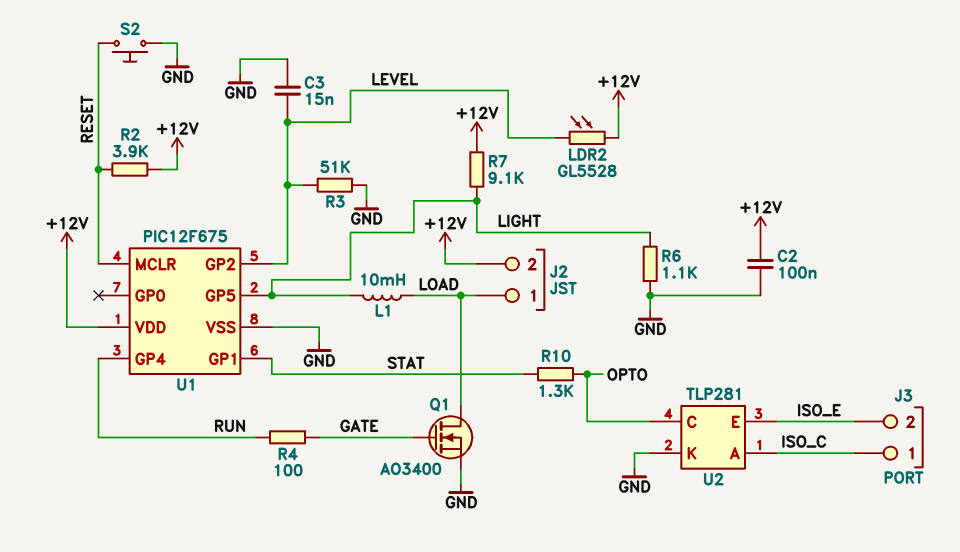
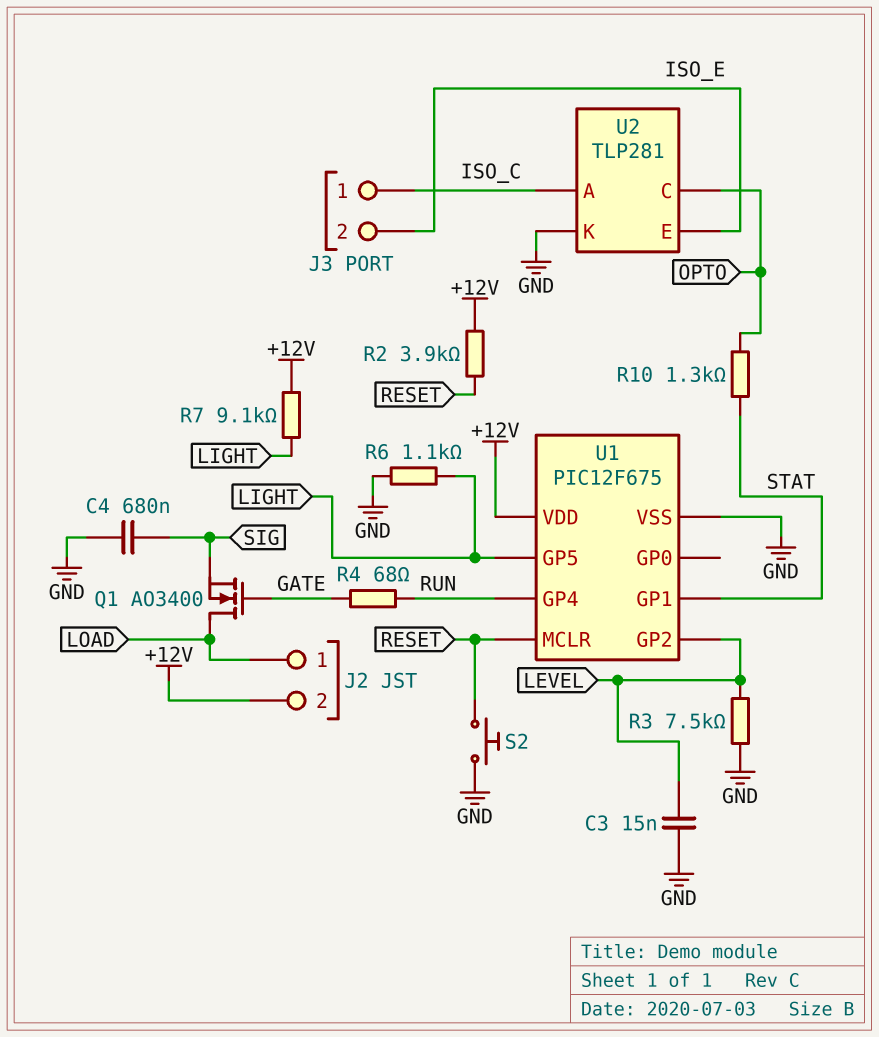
C2: 100nF (+12V, GND) -> none
C4: none -> 680nF (GND, SIG)
L1: 10mH (LIGHT, LOAD) -> none
LDR2: GL5528 (+12V, LEVEL) -> none
Q1: NMOS AO3400 (G GATE, D LOAD, S GND) -> NMOS AO3400 (G GATE, D LOAD, S SIG)
R3: 51k (GND, LEVEL) -> 7.5k (GND, LEVEL)
R4: 100 (GATE, RUN) -> 68 (GATE, RUN)

